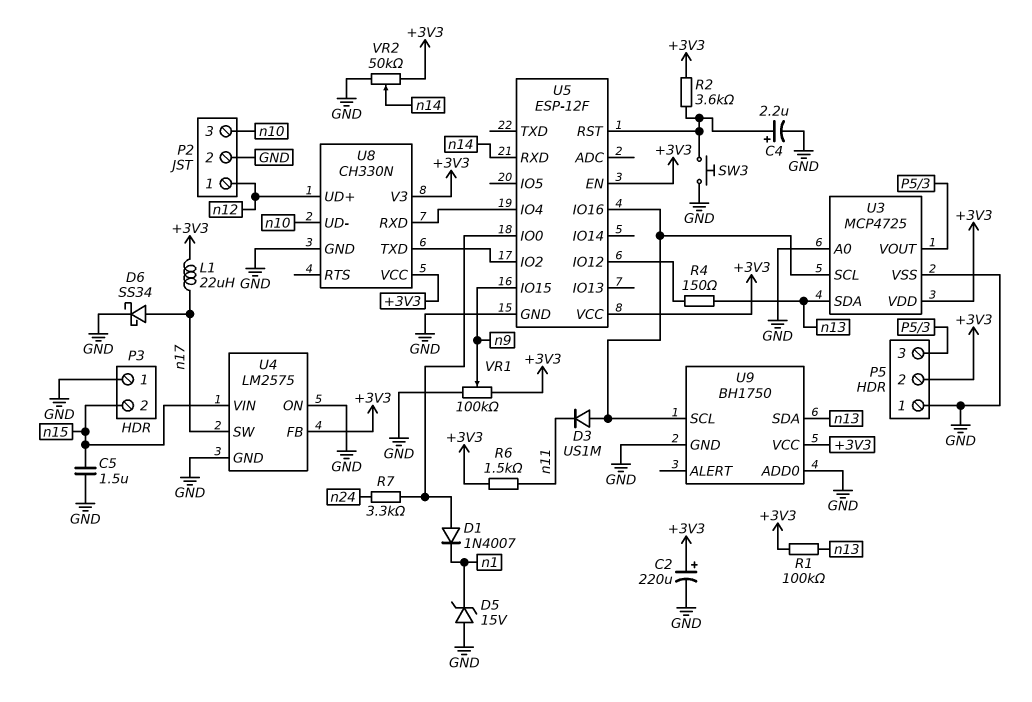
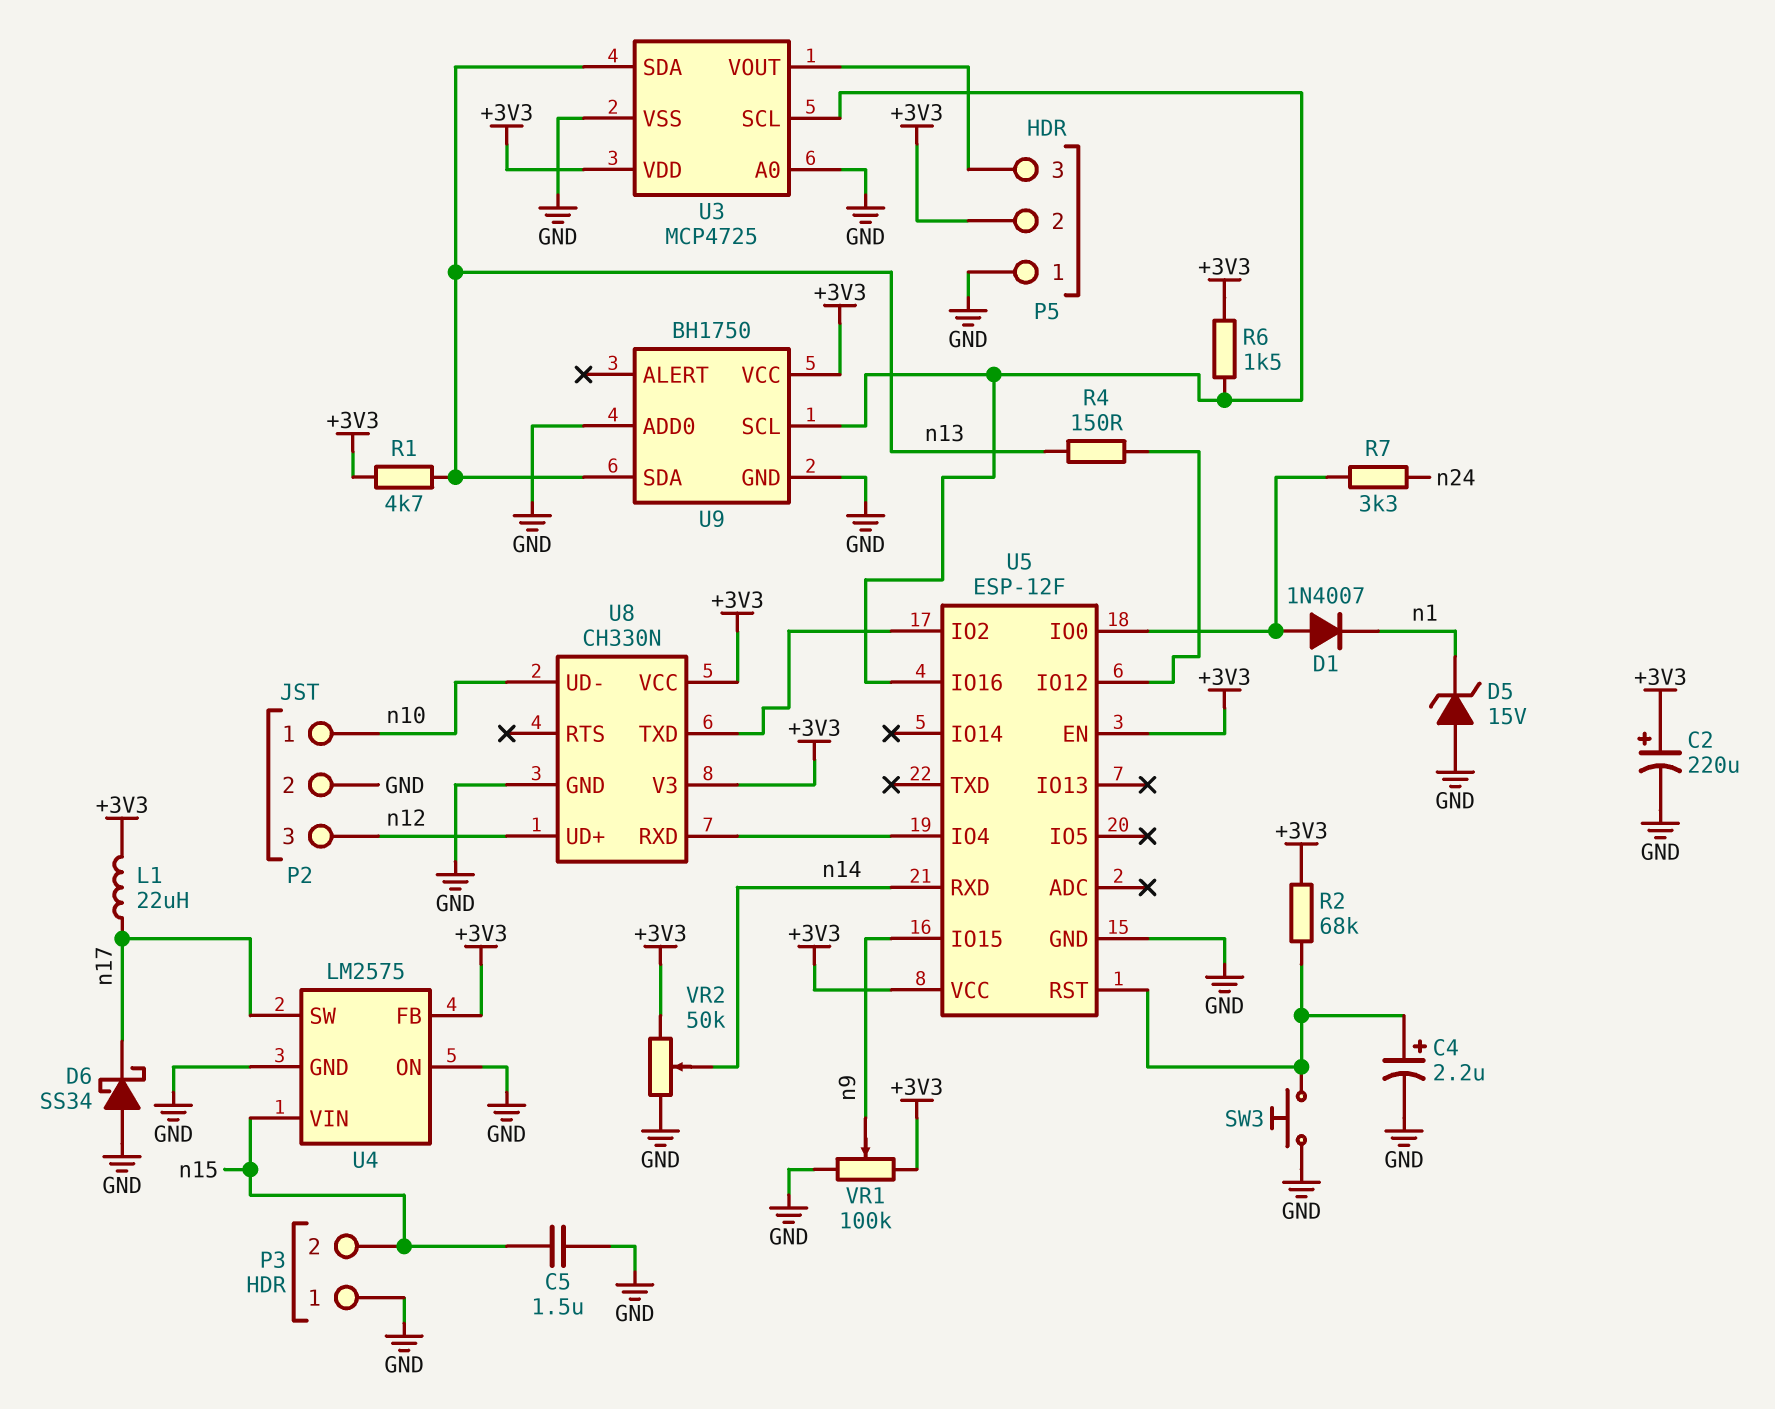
D3: diode US1M (A U3/SCL, K n11) -> none
D6: schottky SS34 (A n17, K GND) -> schottky SS34 (A GND, K n17)
P2 pin 1: n12 -> n10
P2 pin 3: n10 -> n12
R1: 100k (+3V3, n13) -> 4.7k (+3V3, n13)
R2: 3.6k (+3V3, U5/RST) -> 68k (+3V3, U5/RST)
R6: 1.5k (+3V3, n11) -> 1.5k (+3V3, U3/SCL)

